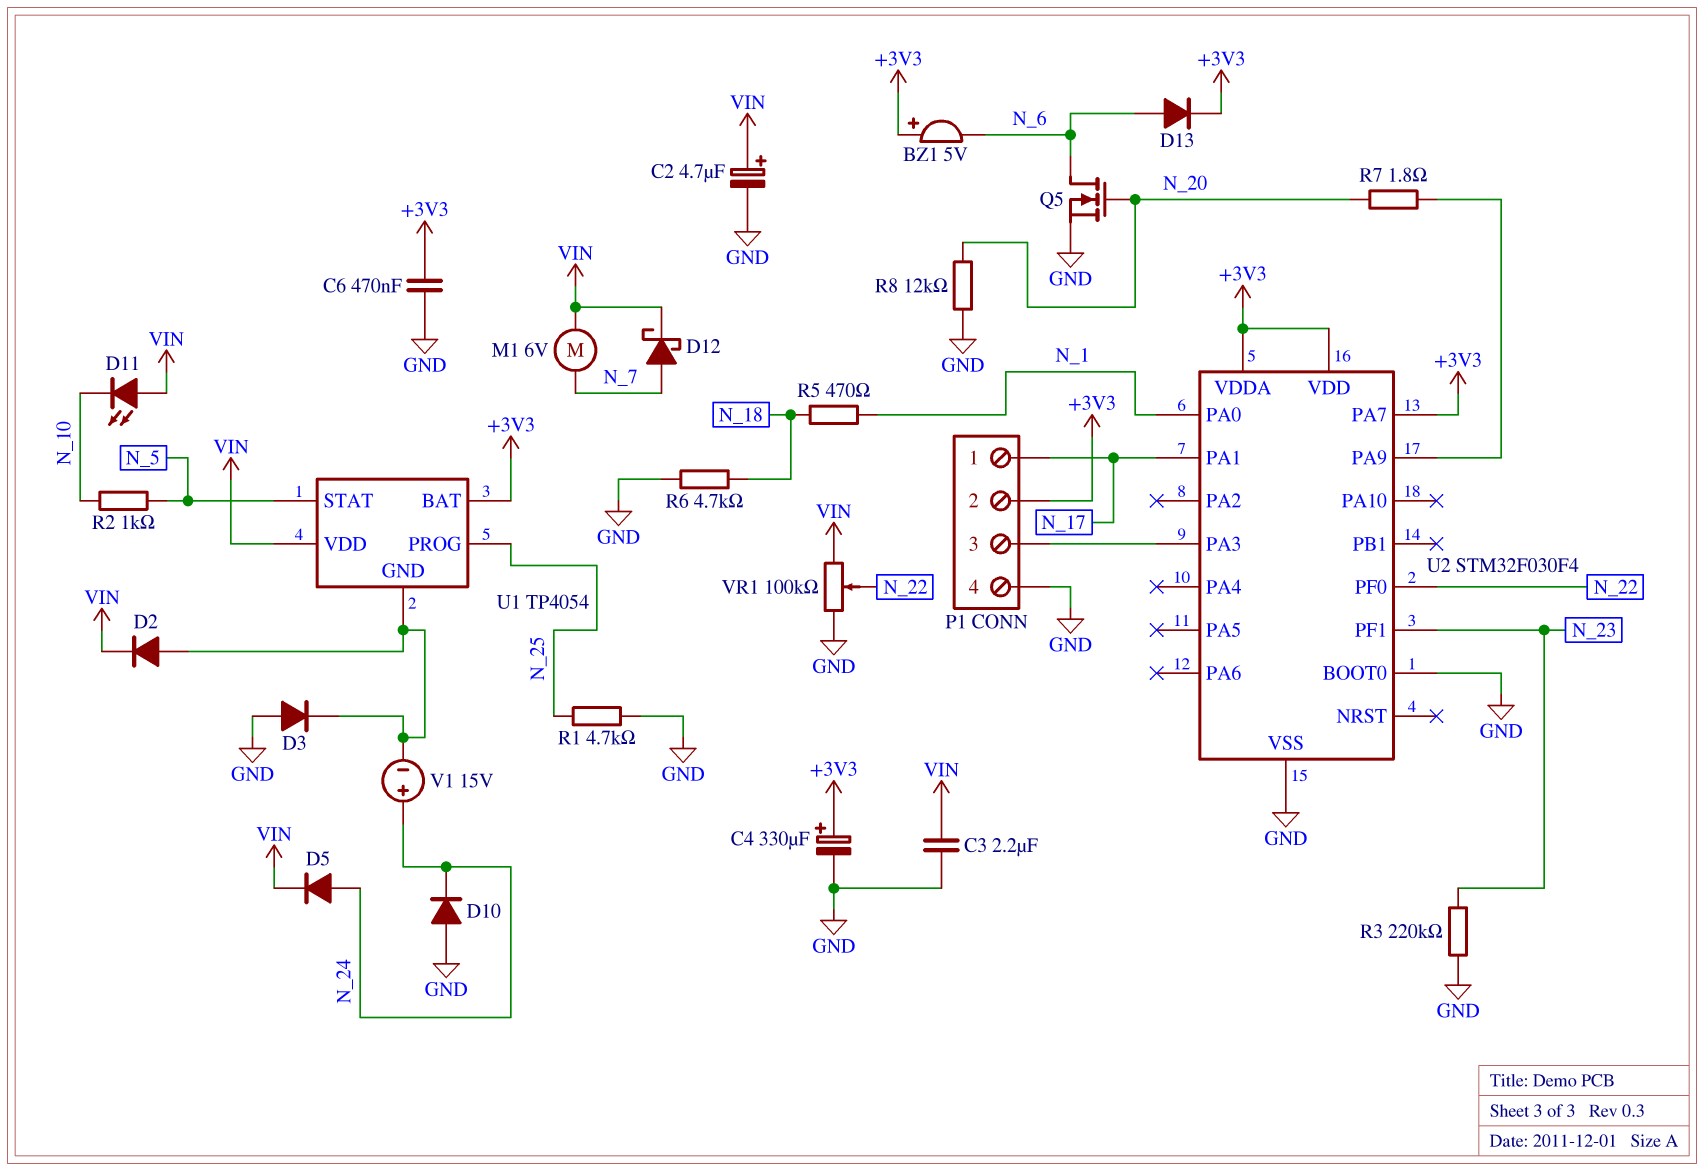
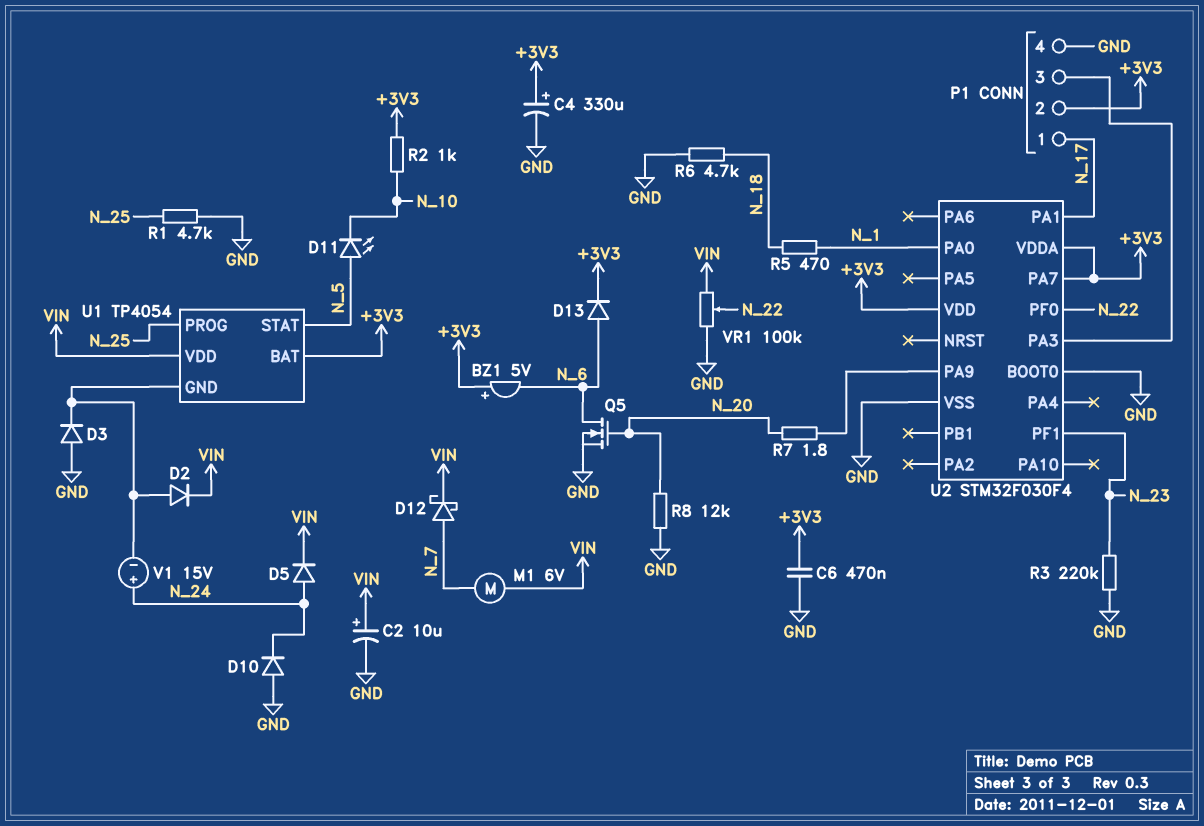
C2: 4.7uF (plus VIN, minus GND) -> 10uF (plus VIN, minus GND)
C3: 2.2uF (GND, VIN) -> none
D11: LED (A VIN, K N_10) -> LED (A N_5, K N_10)
R2: 1k (N_5, N_10) -> 1k (+3V3, N_10)

